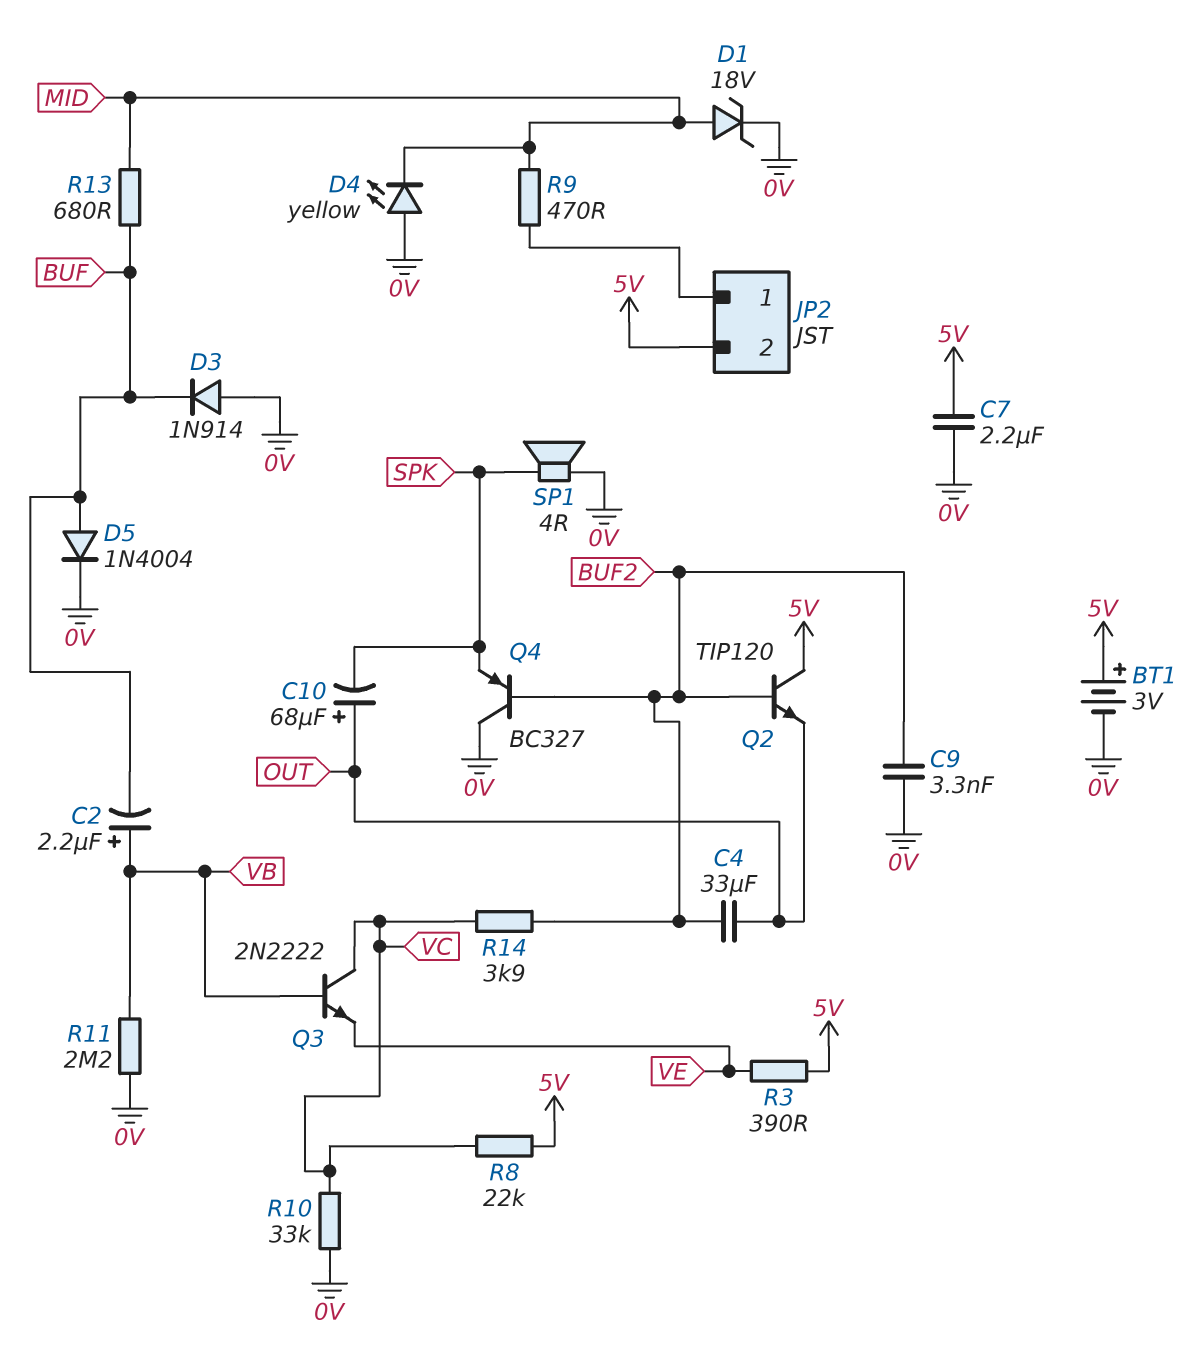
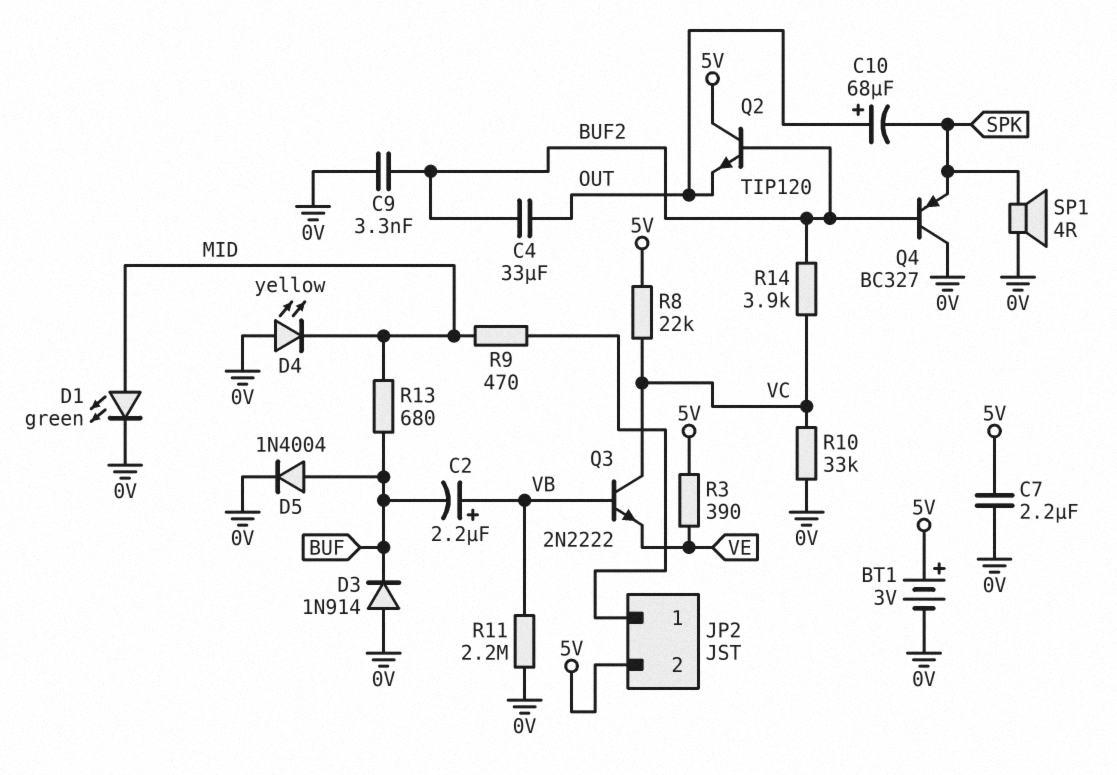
D1: zener 18V (A MID, K 0V) -> LED green (A MID, K 0V)

